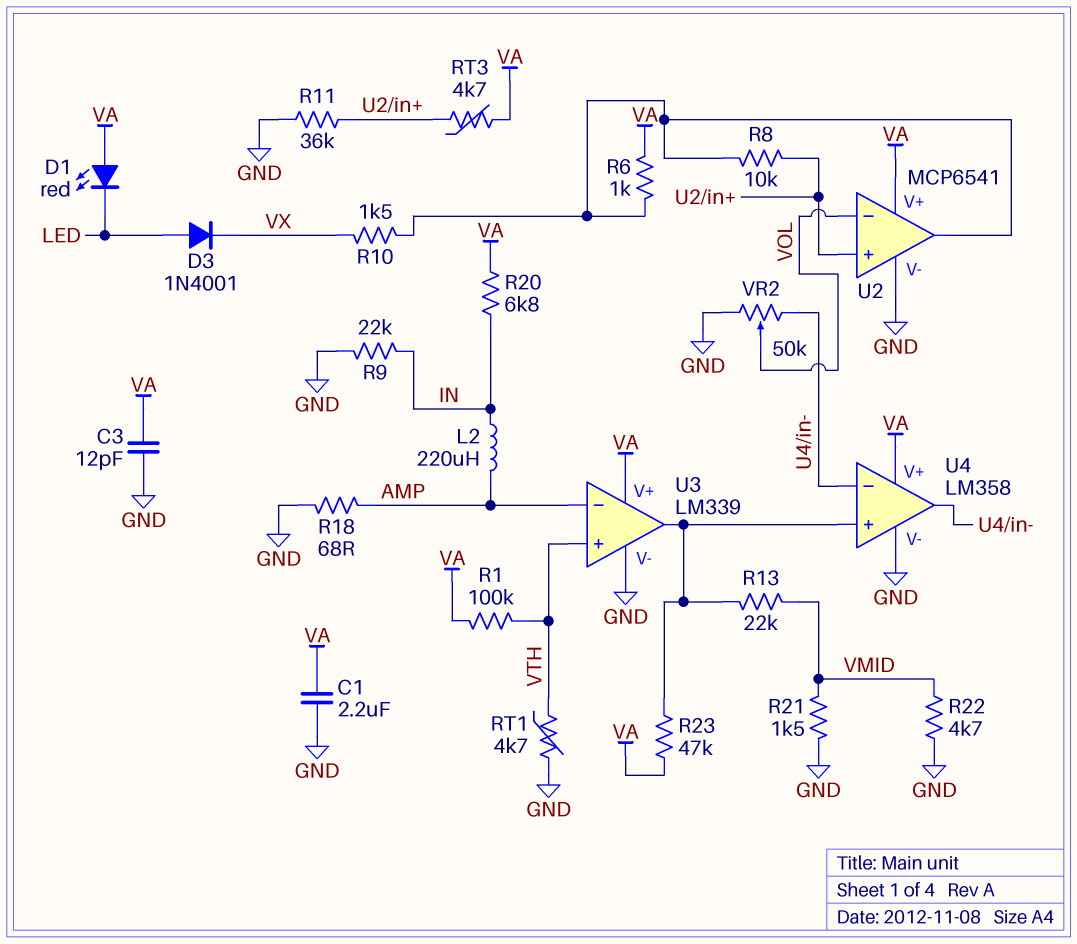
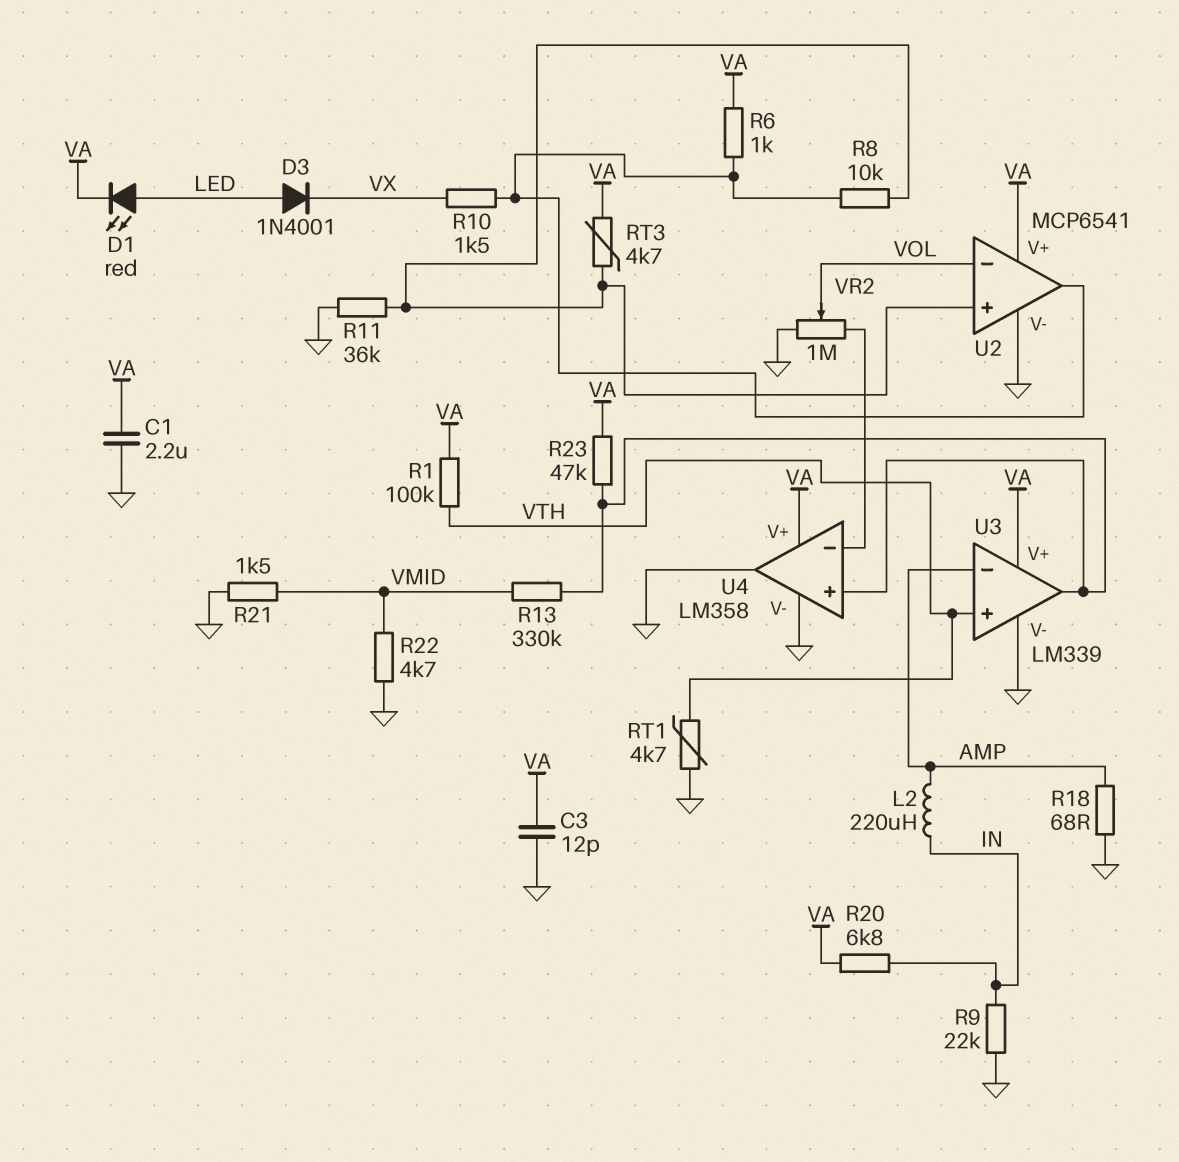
D1: LED red (A VA, K LED) -> LED red (A LED, K VA)
R13: 22k (U3/out, VMID) -> 330k (U3/out, VMID)
U4 pin out: U4/in- -> GND
VR2: 50k (GND, U4/in-, wiper VOL) -> 1M (GND, U4/in-, wiper VOL)

